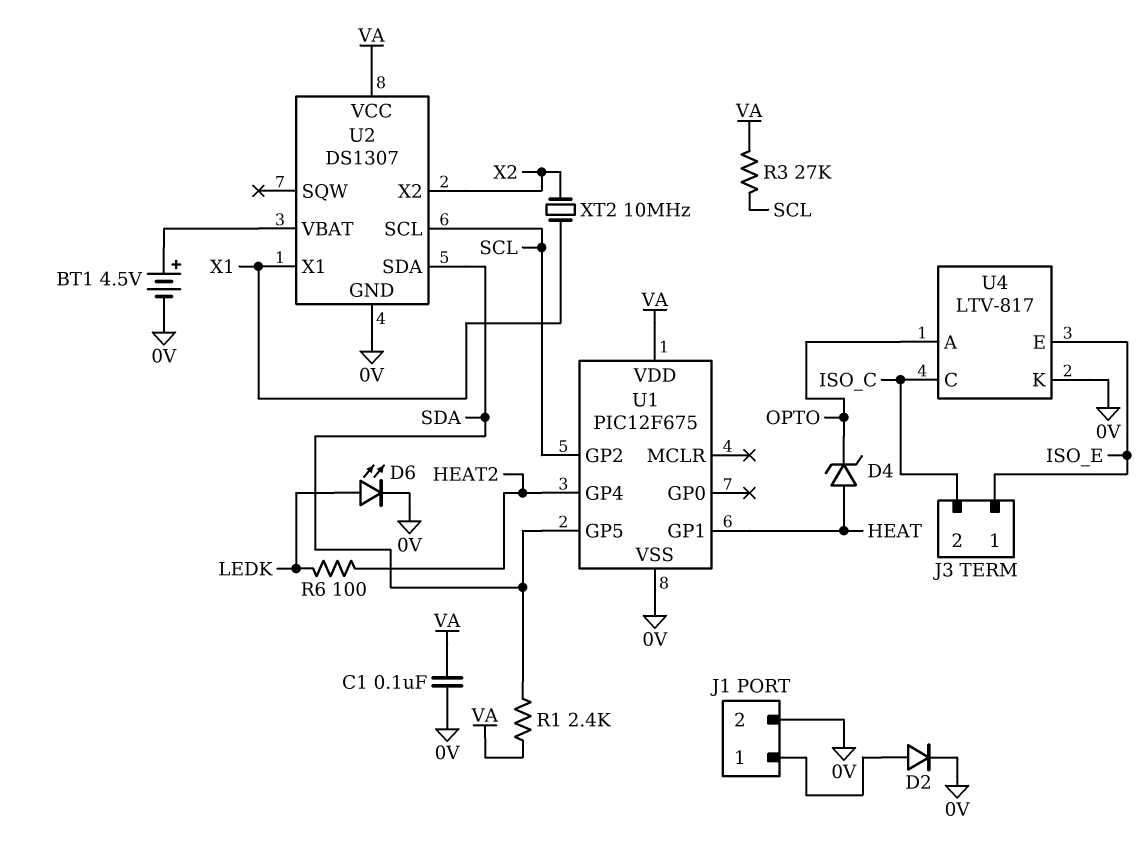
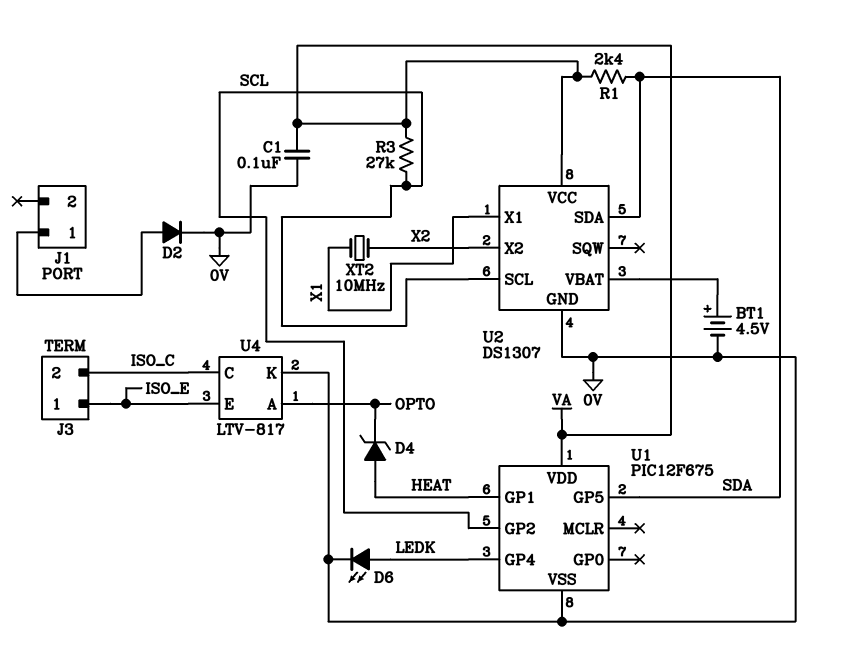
J1 pin 2: 0V -> none
R6: 100 (HEAT2, LEDK) -> none
U1 pin GP4: HEAT2 -> LEDK

